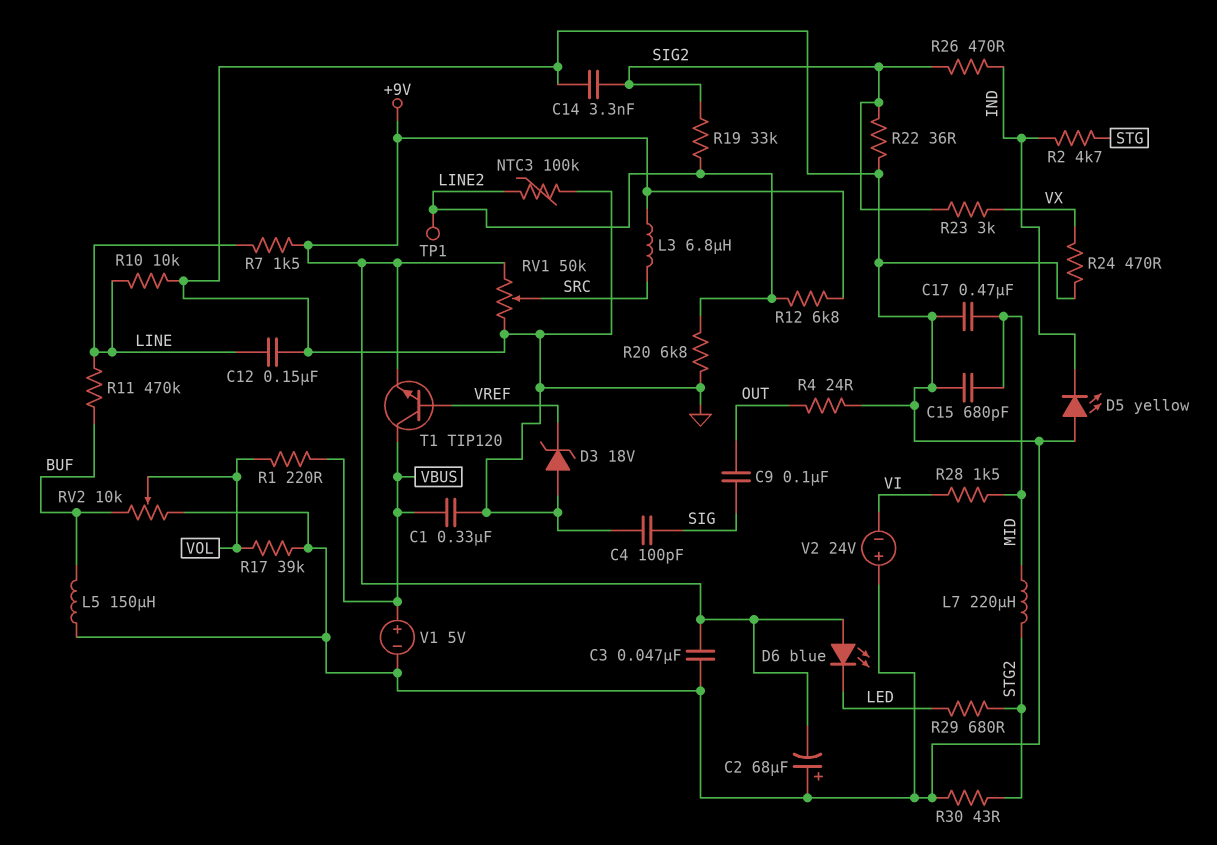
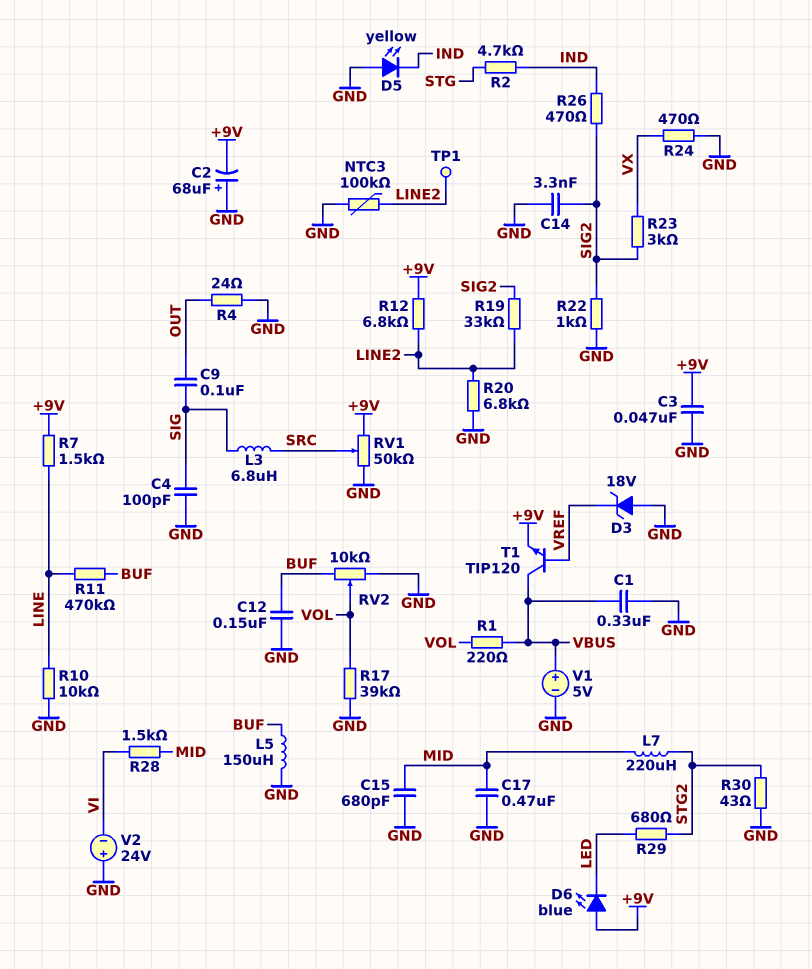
C12: 150nF (GND, LINE) -> 150nF (BUF, GND)
L3: 6.8uH (+9V, SRC) -> 6.8uH (SIG, SRC)
R22: 36 (GND, SIG2) -> 1k (GND, SIG2)

